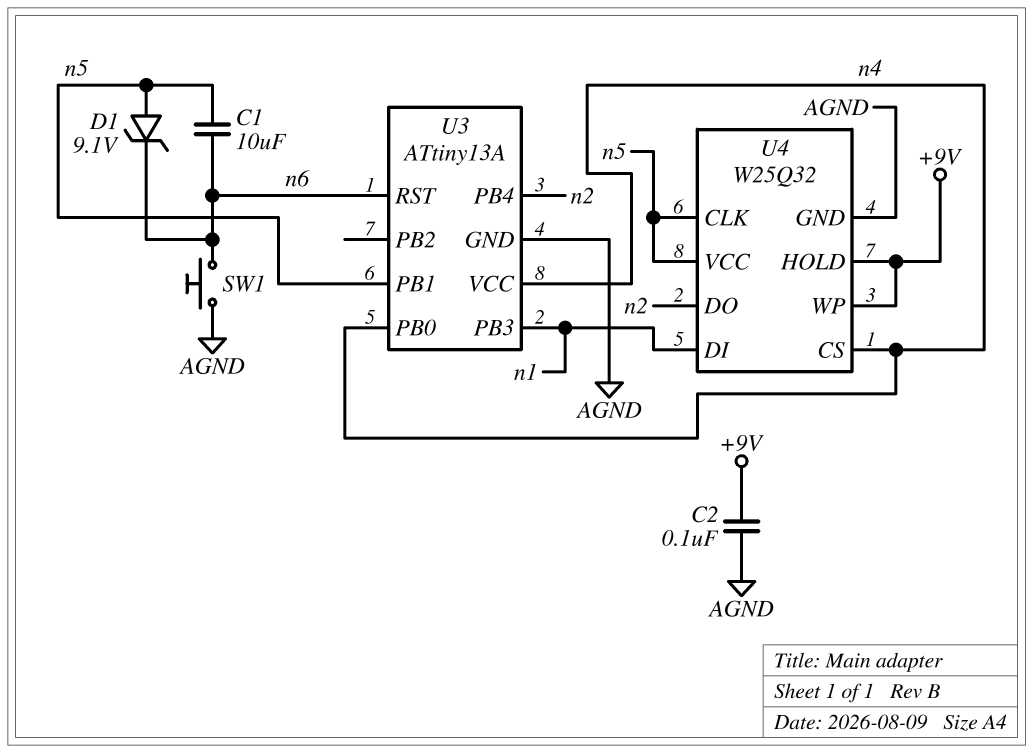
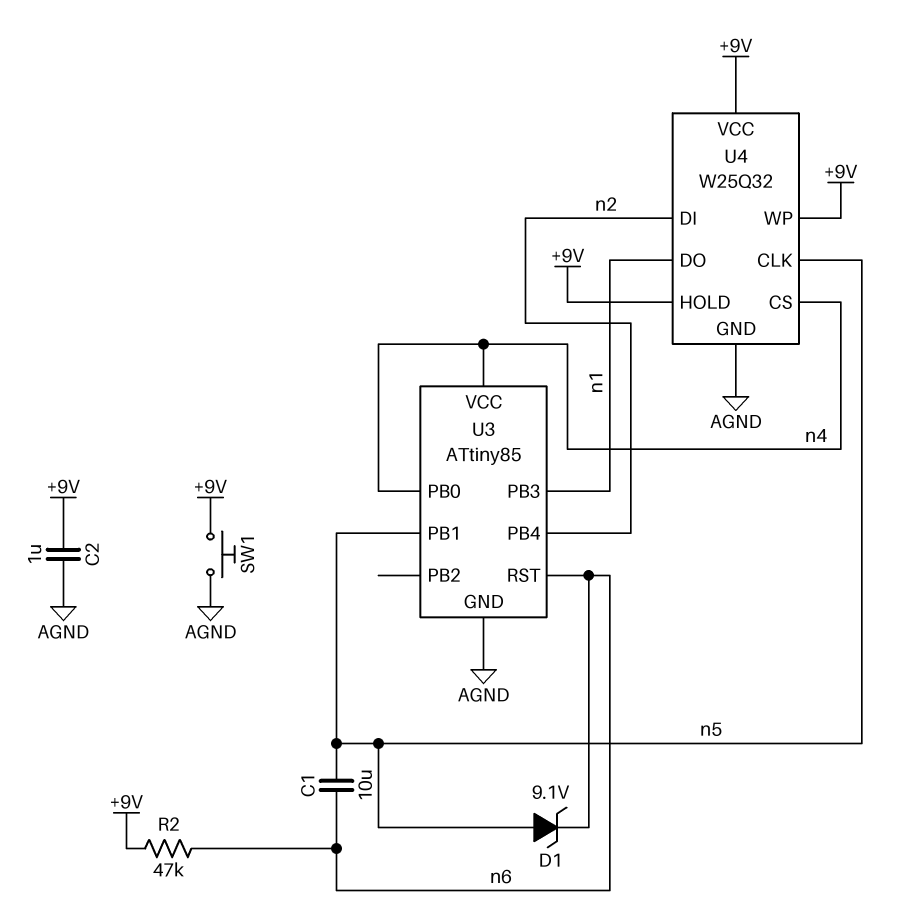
C2: 100nF (+9V, AGND) -> 1uF (+9V, AGND)
R2: none -> 47k (+9V, n6)
SW1: button (AGND, n6) -> button (+9V, AGND)
U3: ATtiny13A -> ATtiny85
U4 pin DI: n1 -> n2
U4 pin DO: n2 -> n1
U4 pin VCC: n5 -> +9V

